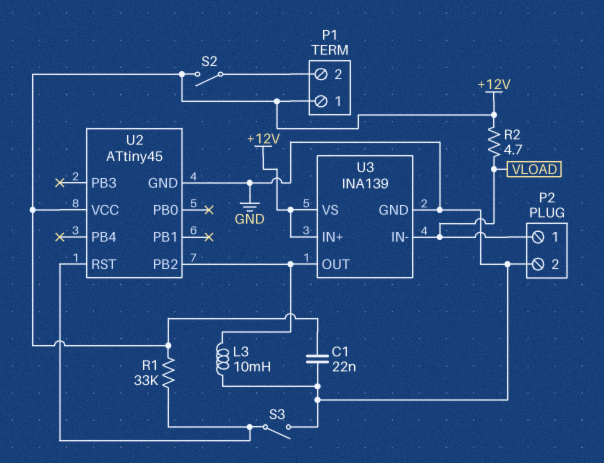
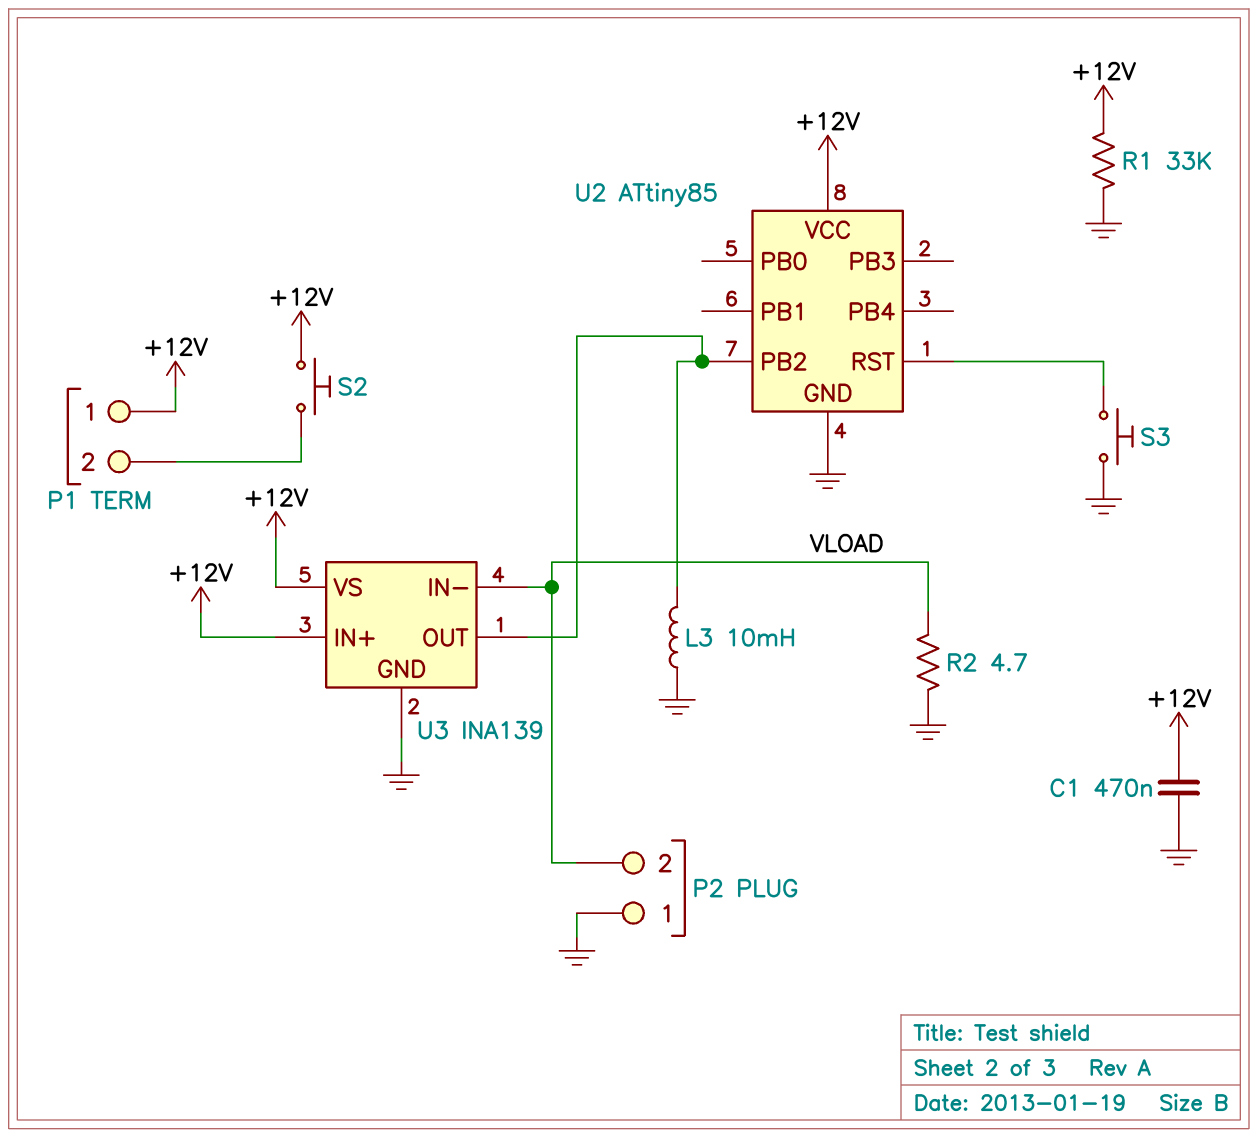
C1: 22nF (+12V, GND) -> 470nF (+12V, GND)
P2 pin 1: VLOAD -> GND
P2 pin 2: GND -> VLOAD
R1: 33k (+12V, U2/RST) -> 33k (+12V, GND)
R2: 4.7 (+12V, VLOAD) -> 4.7 (GND, VLOAD)
S2: switch (+12V, P1/2) -> button (+12V, P1/2)
S3: switch (GND, U2/RST) -> button (GND, U2/RST)
U2: ATtiny45 -> ATtiny85

